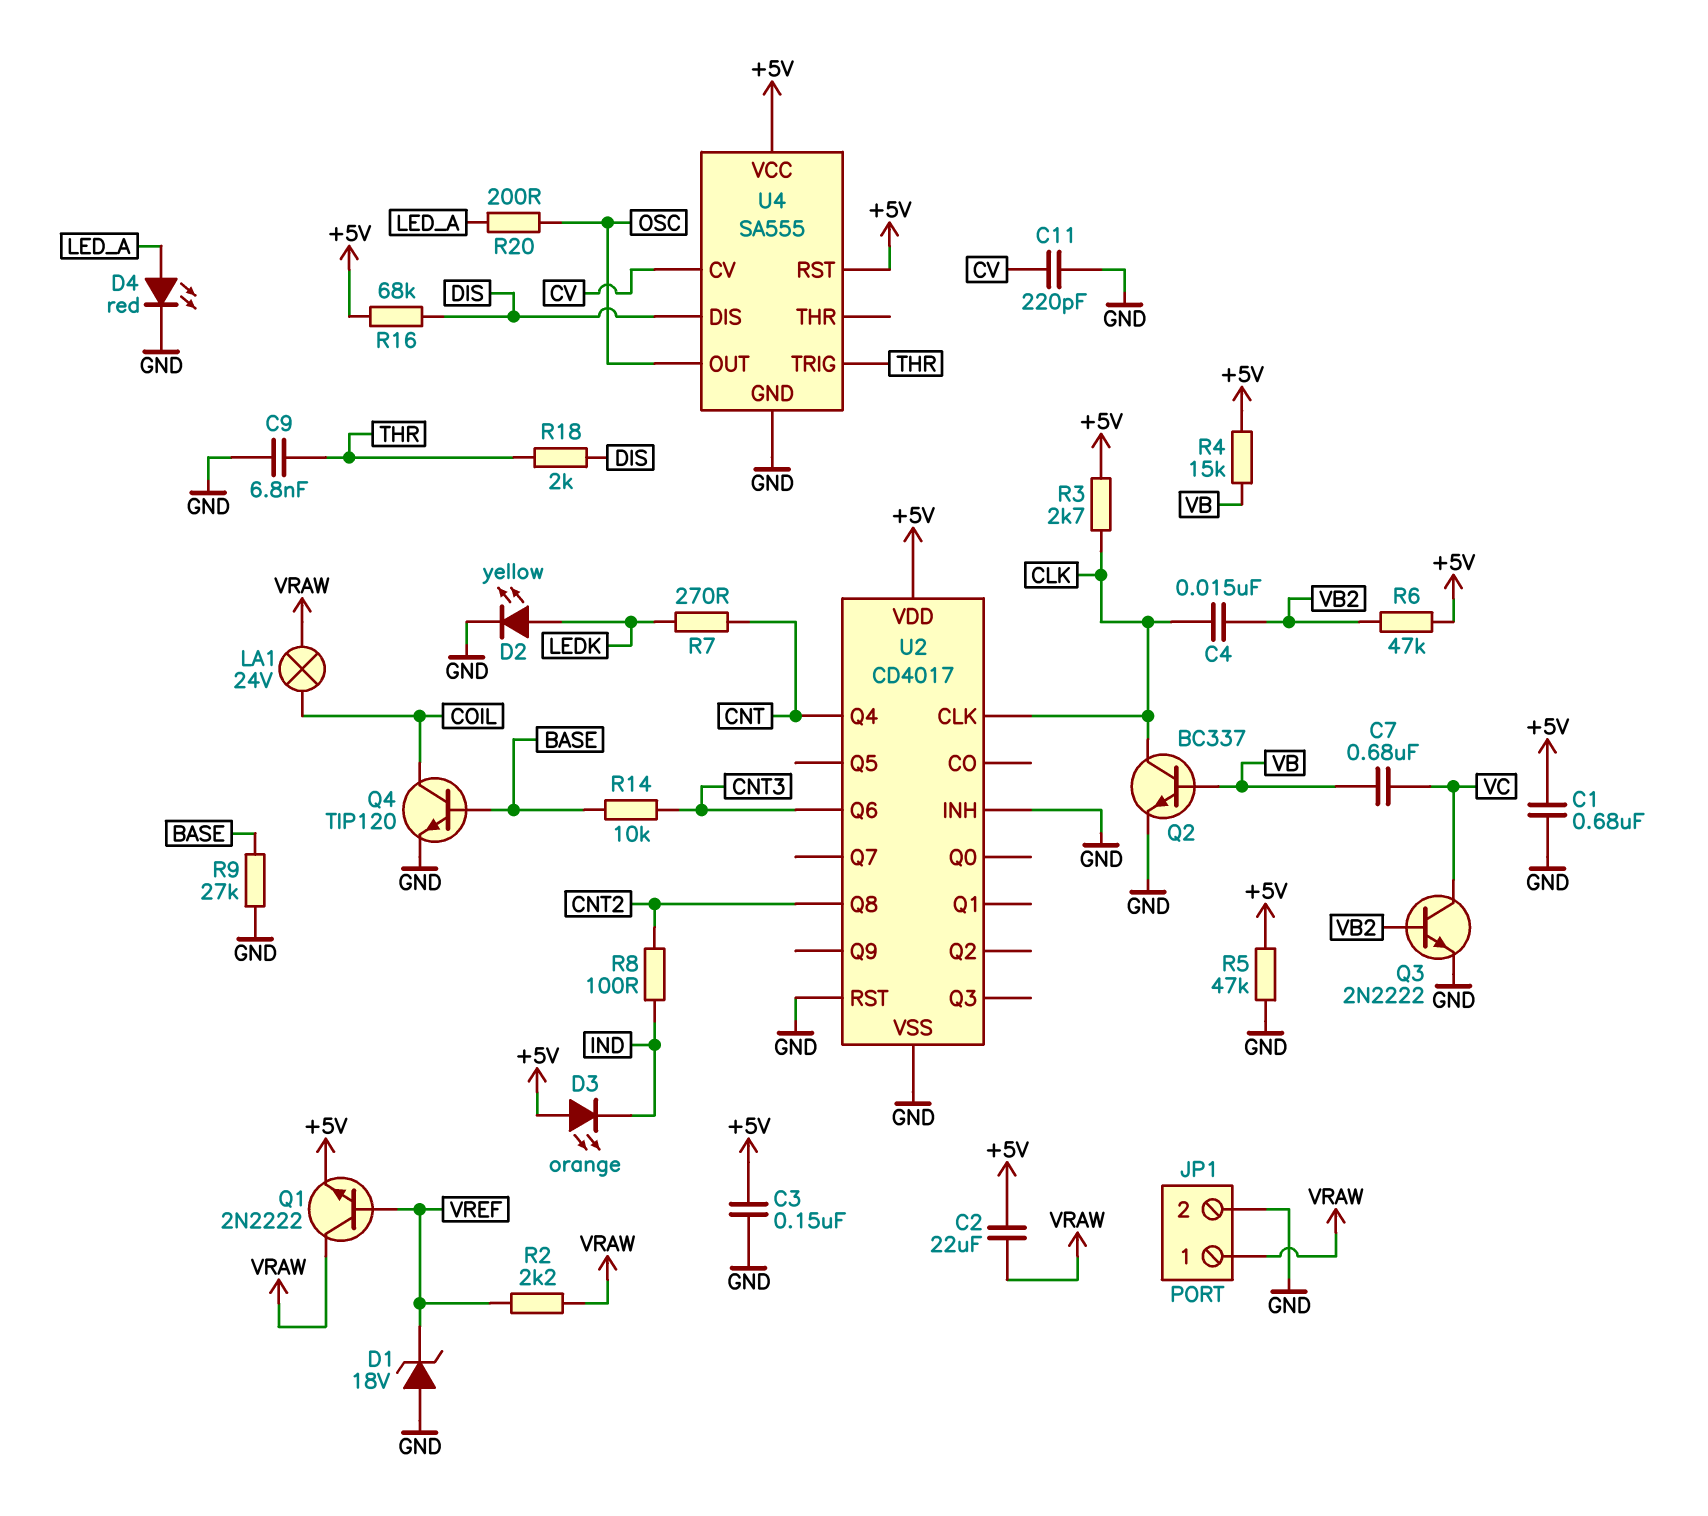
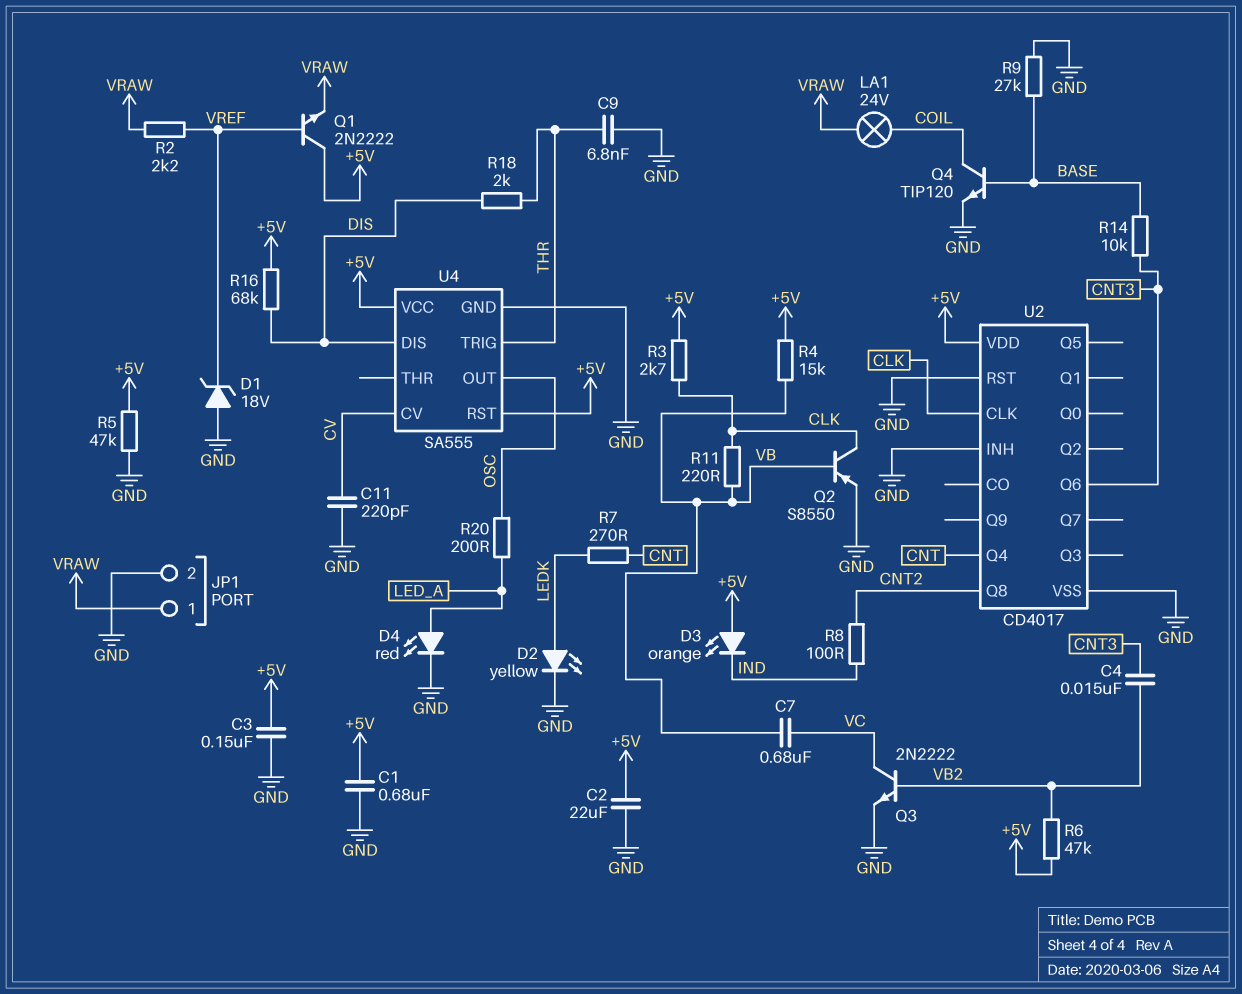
C2: 22uF (+5V, VRAW) -> 22uF (+5V, GND)
C4: 15nF (CLK, VB2) -> 15nF (CNT3, VB2)
Q1: NPN 2N2222 (B VREF, C VRAW, E +5V) -> NPN 2N2222 (B VREF, C +5V, E VRAW)
Q2: NPN BC337 (B VB, C CLK, E GND) -> PNP S8550 (B VB, C CLK, E GND)
R11: none -> 220 (CLK, VB)

